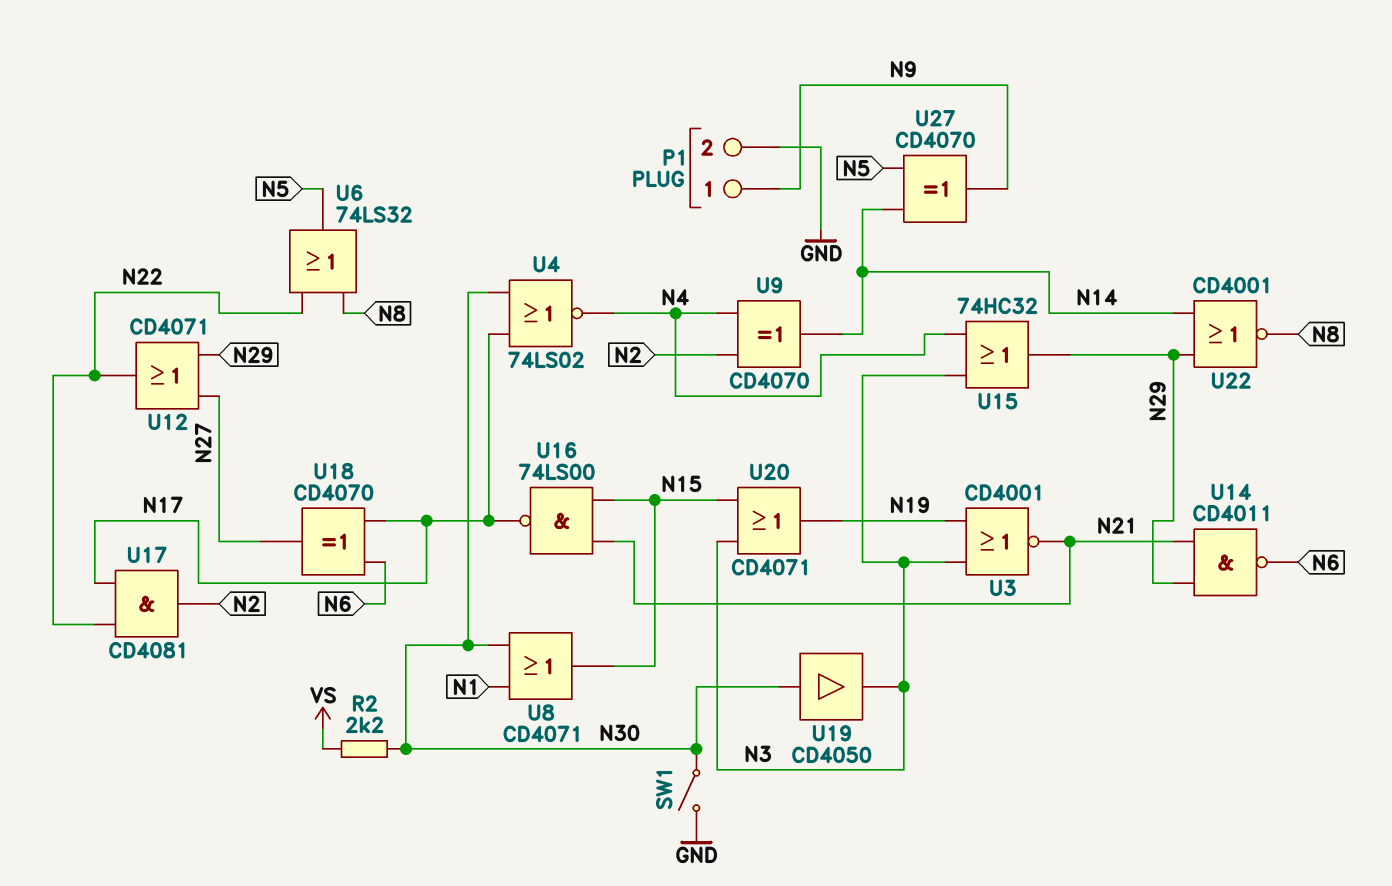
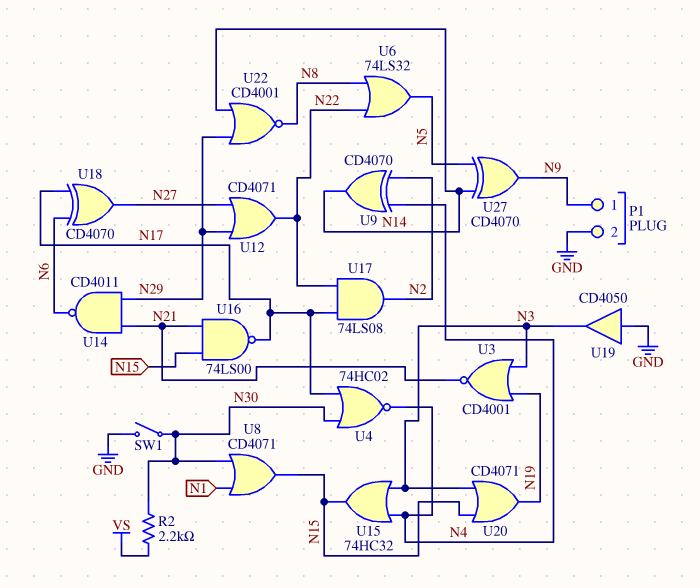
U4: NOR 74LS02 (in N17, in N30, out N4) -> NOR 74HC02 (in N17, in N30, out N4)
U15: OR 74HC32 (in N3, in N4, out N29) -> OR 74HC32 (in N3, in N4, out N15)
U17: AND CD4081 (in N17, in N22, out N2) -> AND 74LS08 (in N17, in N22, out N2)
U19: buffer CD4050 (in N30, out N3) -> buffer CD4050 (in GND, out N3)

